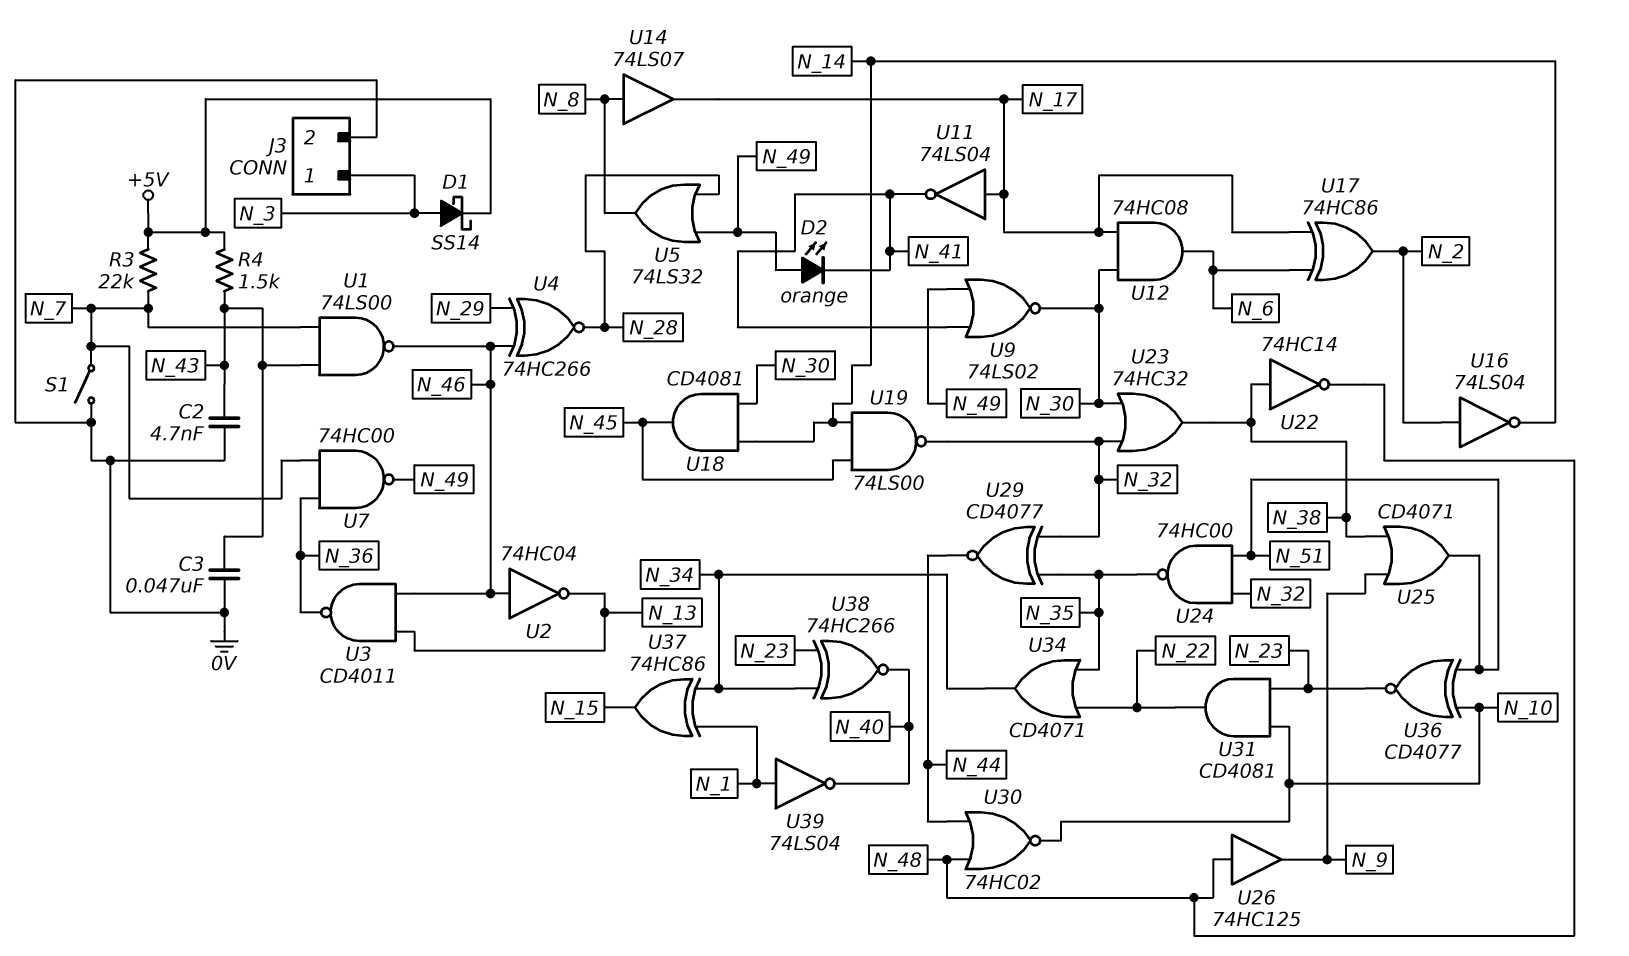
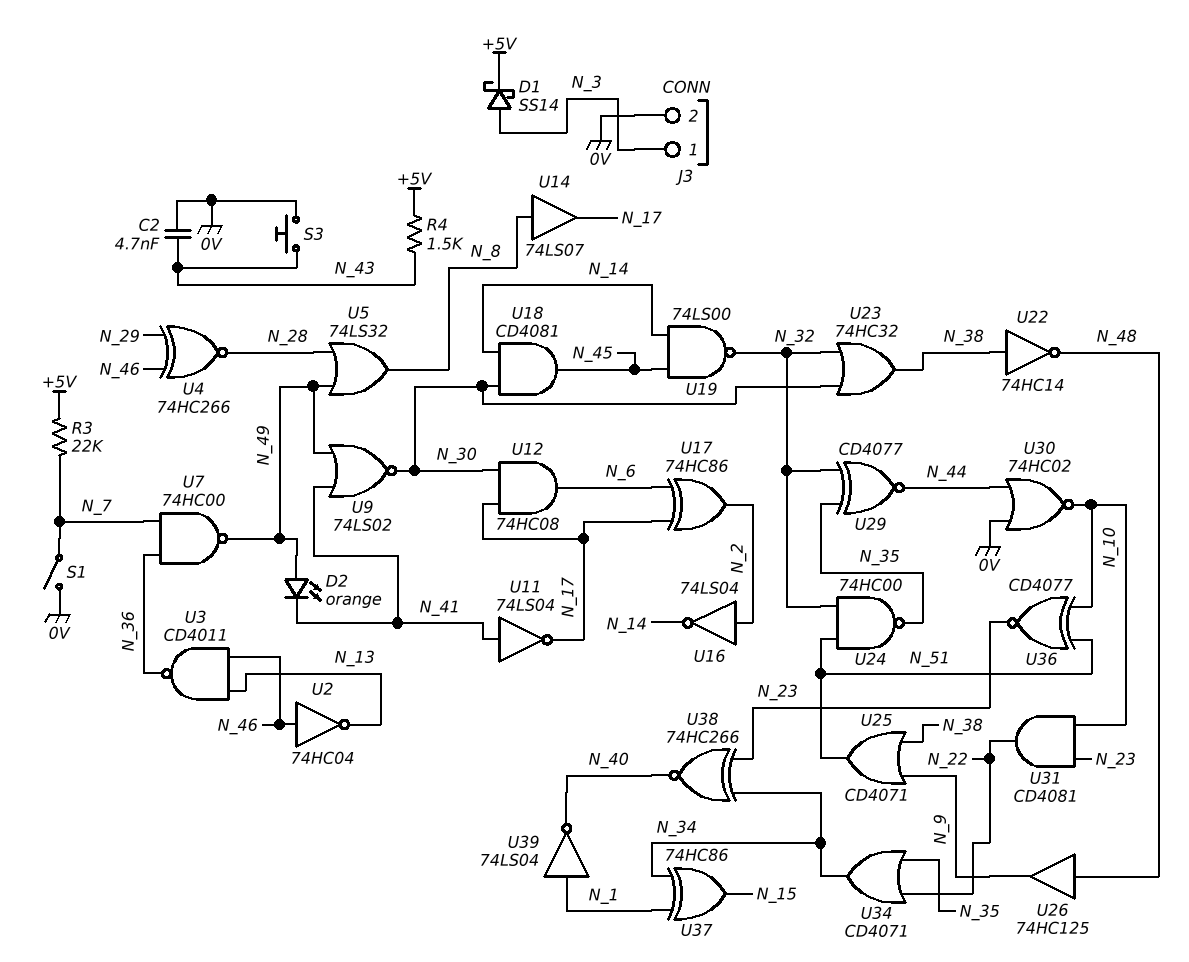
C3: 47nF (0V, N_43) -> none
S3: none -> button (0V, N_43)
U1: NAND 74LS00 (in N_7, in N_43, out N_46) -> none
U11: NOT 74LS04 (in N_17, out N_41) -> NOT 74LS04 (in N_41, out N_17)
U30: NOR 74HC02 (in N_44, in N_48, out N_10) -> NOR 74HC02 (in 0V, in N_44, out N_10)

